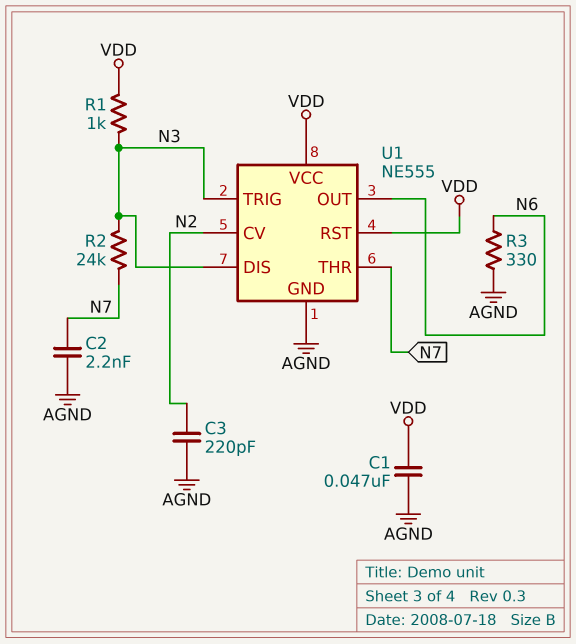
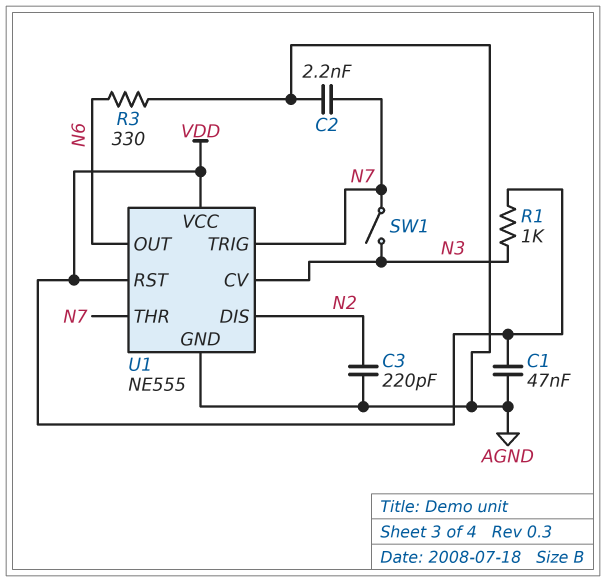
R2: 24k (N3, N7) -> none
SW1: none -> switch (N3, N7)
U1 pin CV: N2 -> N3
U1 pin DIS: N3 -> N2
U1 pin TRIG: N3 -> N7

